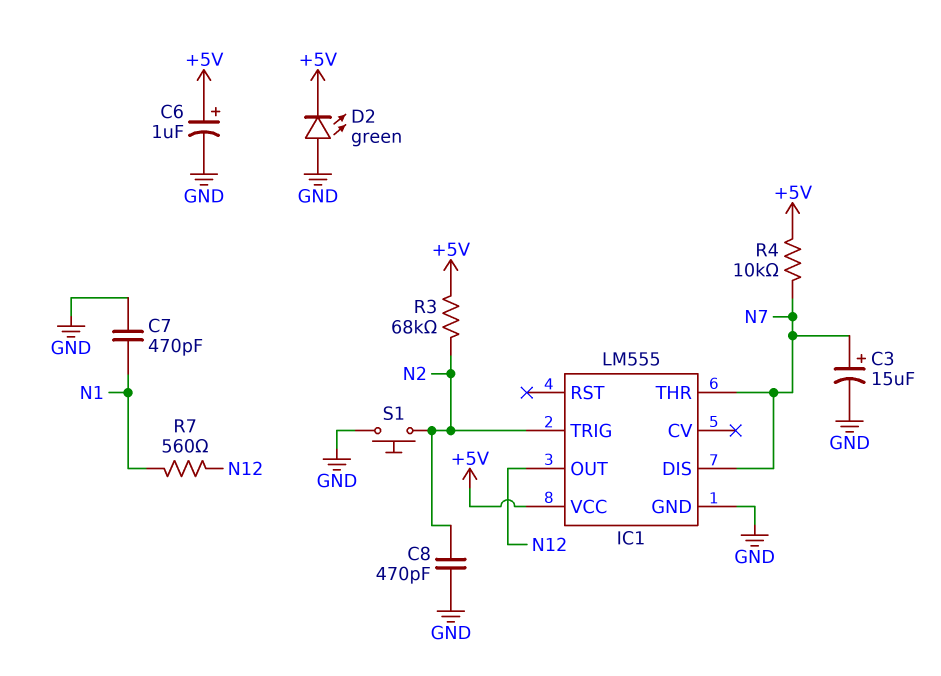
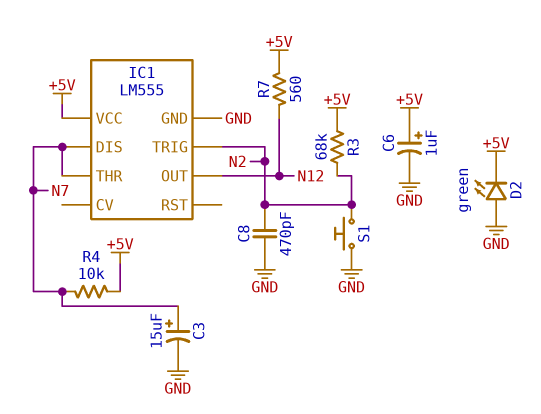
C7: 470pF (GND, N1) -> none
R7: 560 (N1, N12) -> 560 (+5V, N12)

